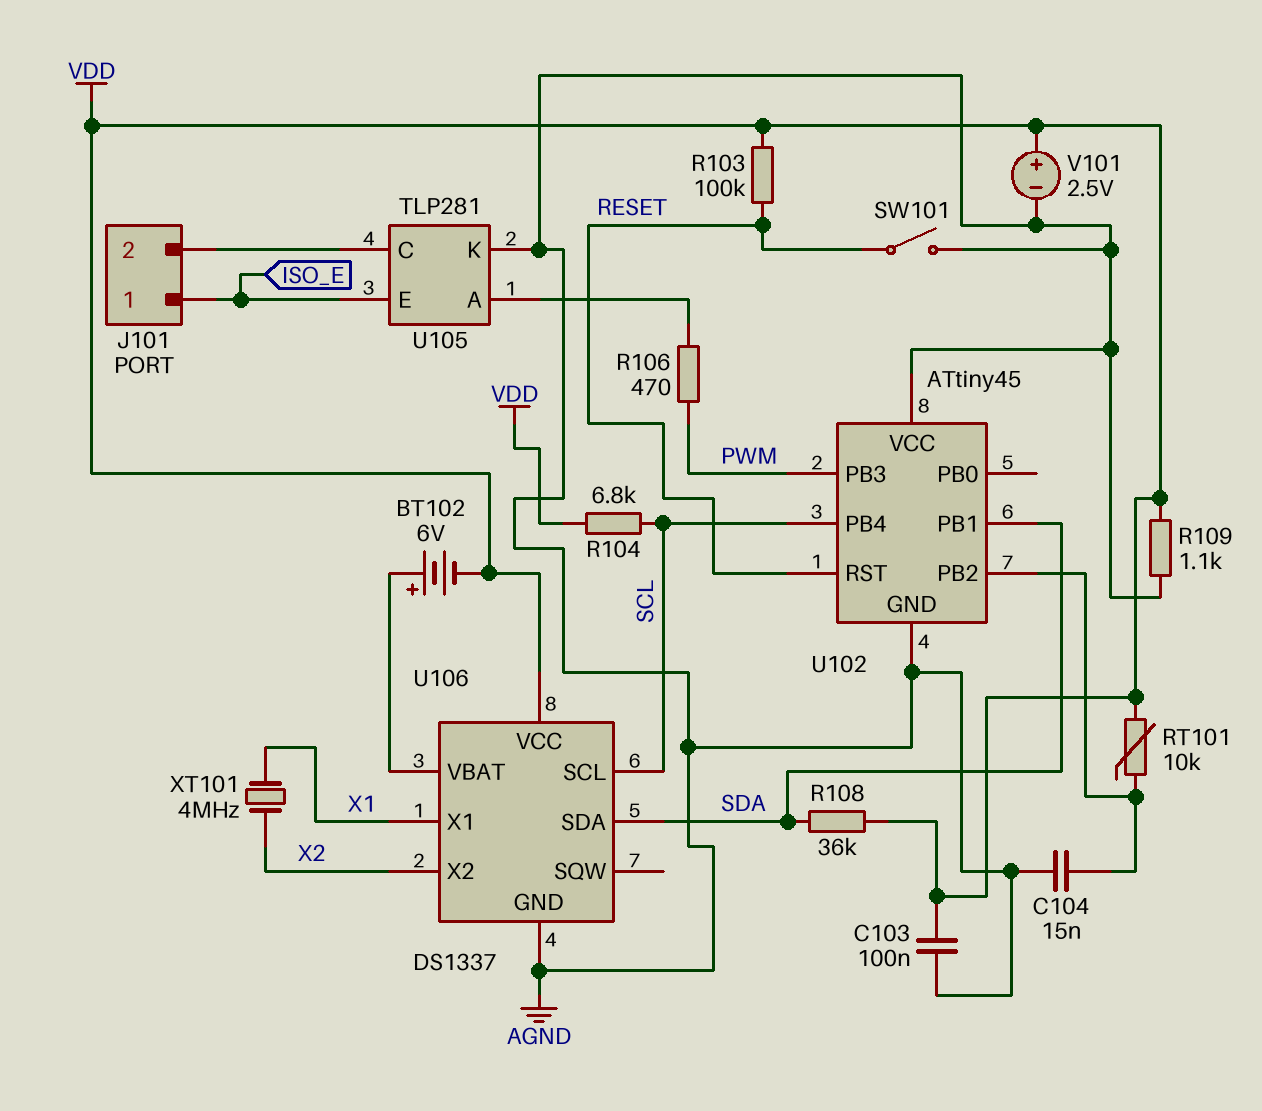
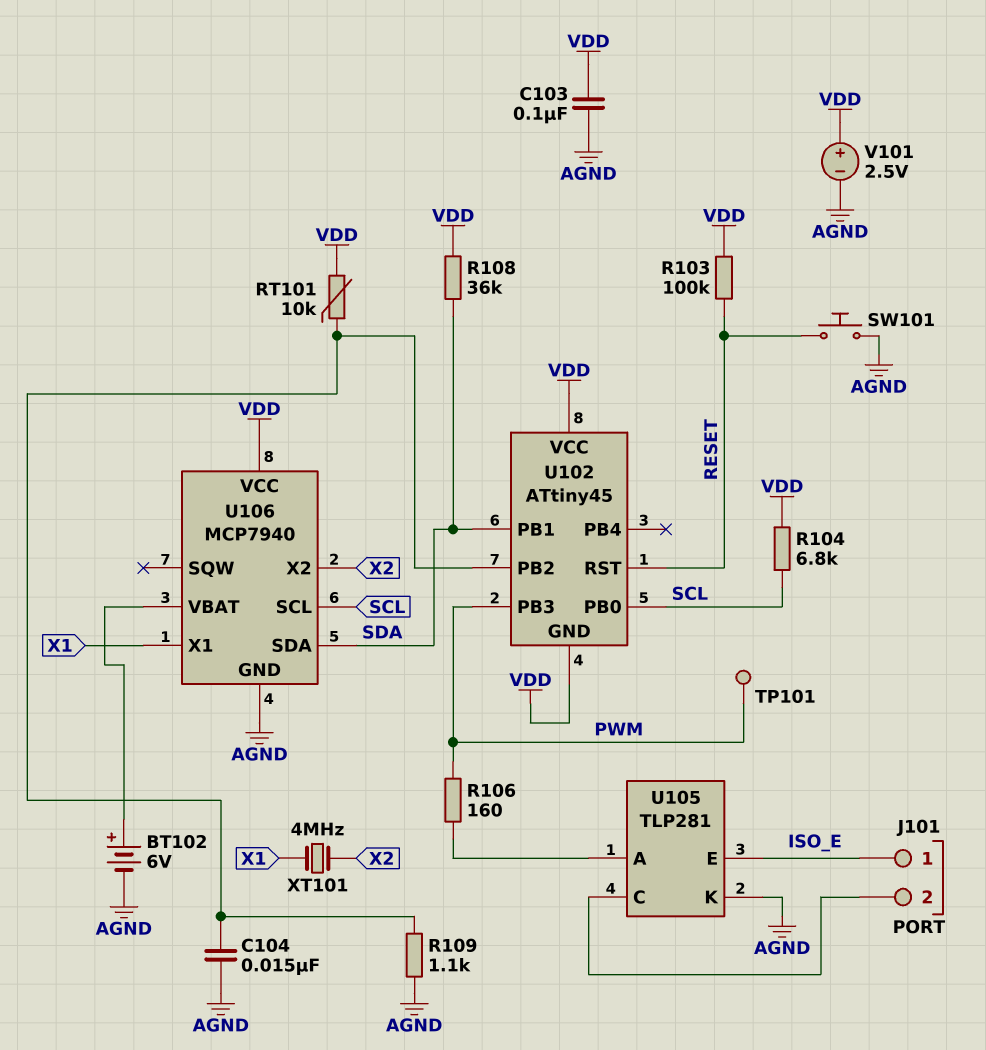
BT102: 6V (plus U106/VBAT, minus VDD) -> 6V (plus U106/VBAT, minus AGND)
R106: 470 (PWM, U105/A) -> 160 (PWM, U105/A)
R109: 1.1k (AGND, VDD) -> 1.1k (AGND, U102/PB2)
SW101: switch (AGND, RESET) -> button (AGND, RESET)
TP101: none -> test point (PWM)
U102 pin GND: AGND -> VDD
U102 pin PB0: none -> SCL
U102 pin PB4: SCL -> none
U102 pin VCC: AGND -> VDD
U106: DS1337 -> MCP7940

